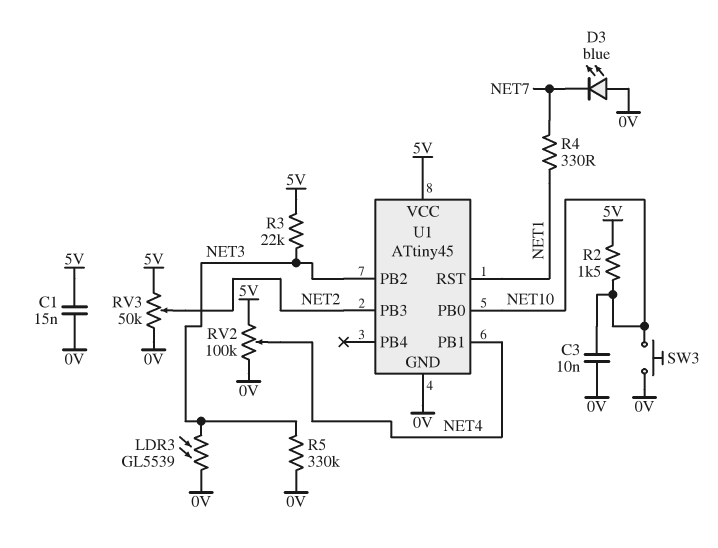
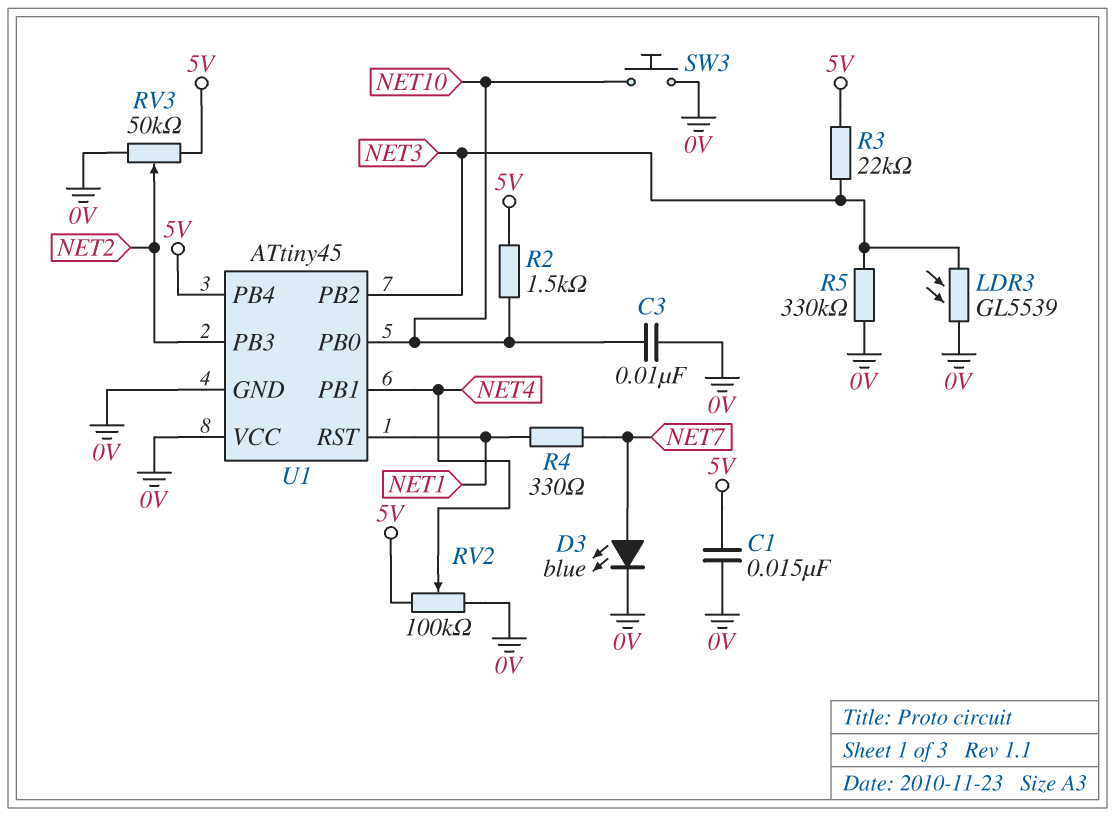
D3: LED blue (A 0V, K NET7) -> LED blue (A NET7, K 0V)
U1 pin PB4: none -> 5V
U1 pin VCC: 5V -> 0V

